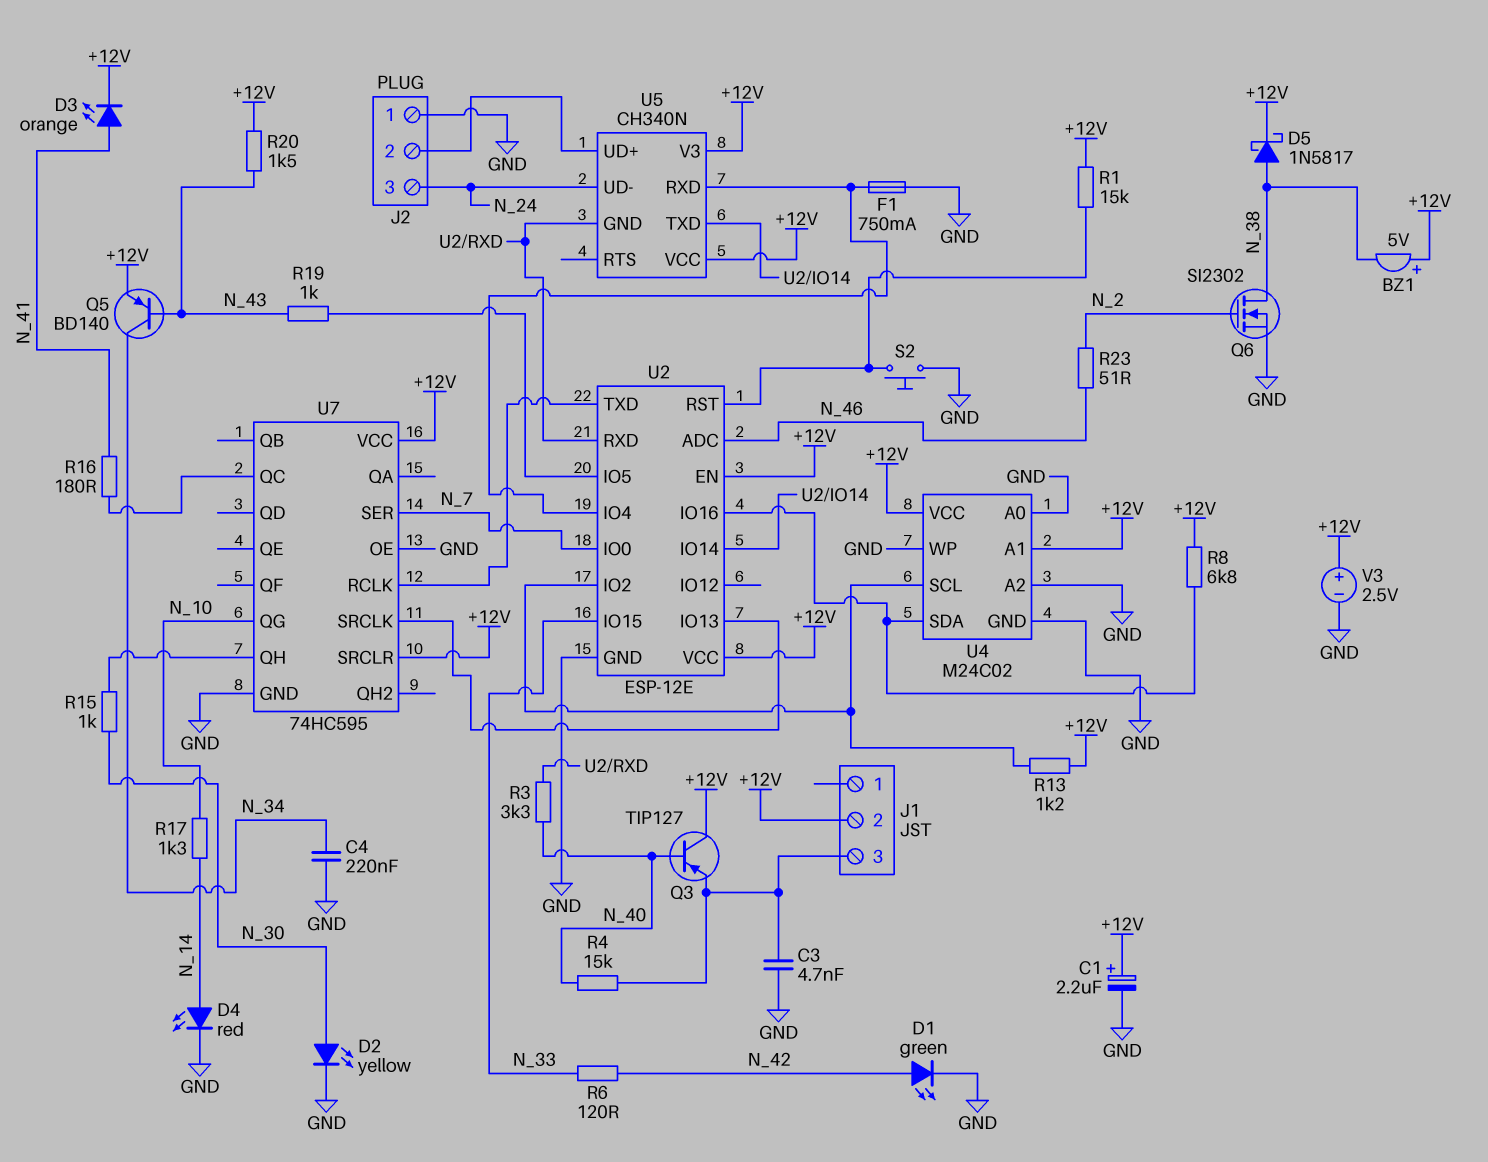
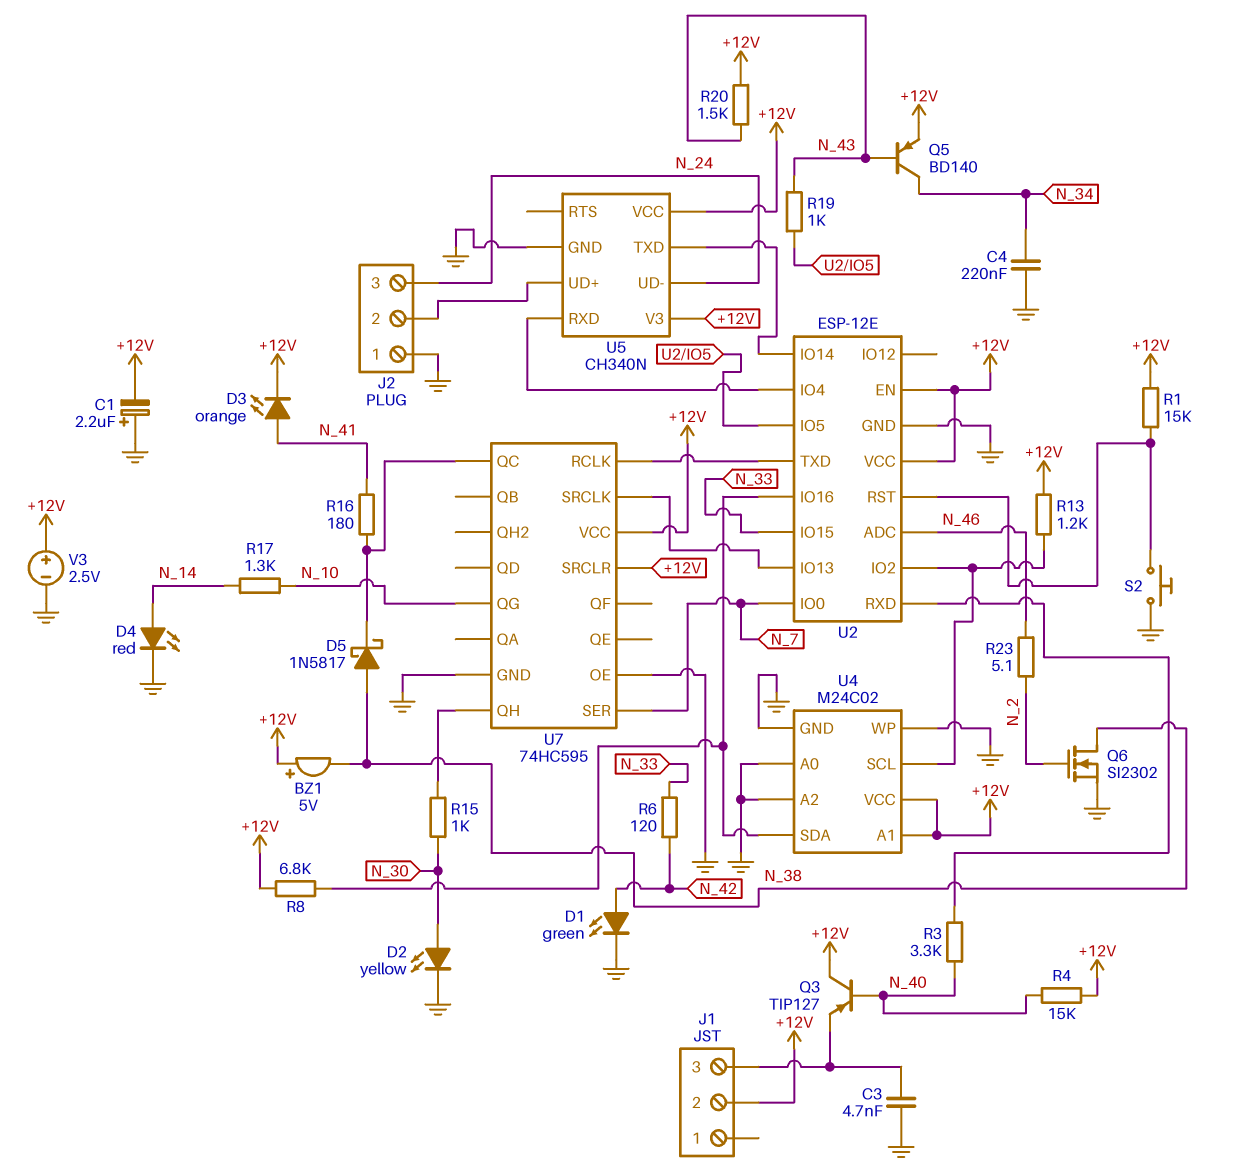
C1: 2.2uF (plus +12V, minus GND) -> 2.2uF (plus GND, minus +12V)
D5: schottky 1N5817 (A N_38, K +12V) -> schottky 1N5817 (A N_38, K U7/QC)
F1: 750mA (GND, U2/IO4) -> none
R4: 15k (J1/3, N_40) -> 15k (+12V, N_40)
R23: 51 (N_2, N_46) -> 5.1 (N_2, N_46)
U5 pin GND: U2/RXD -> GND

